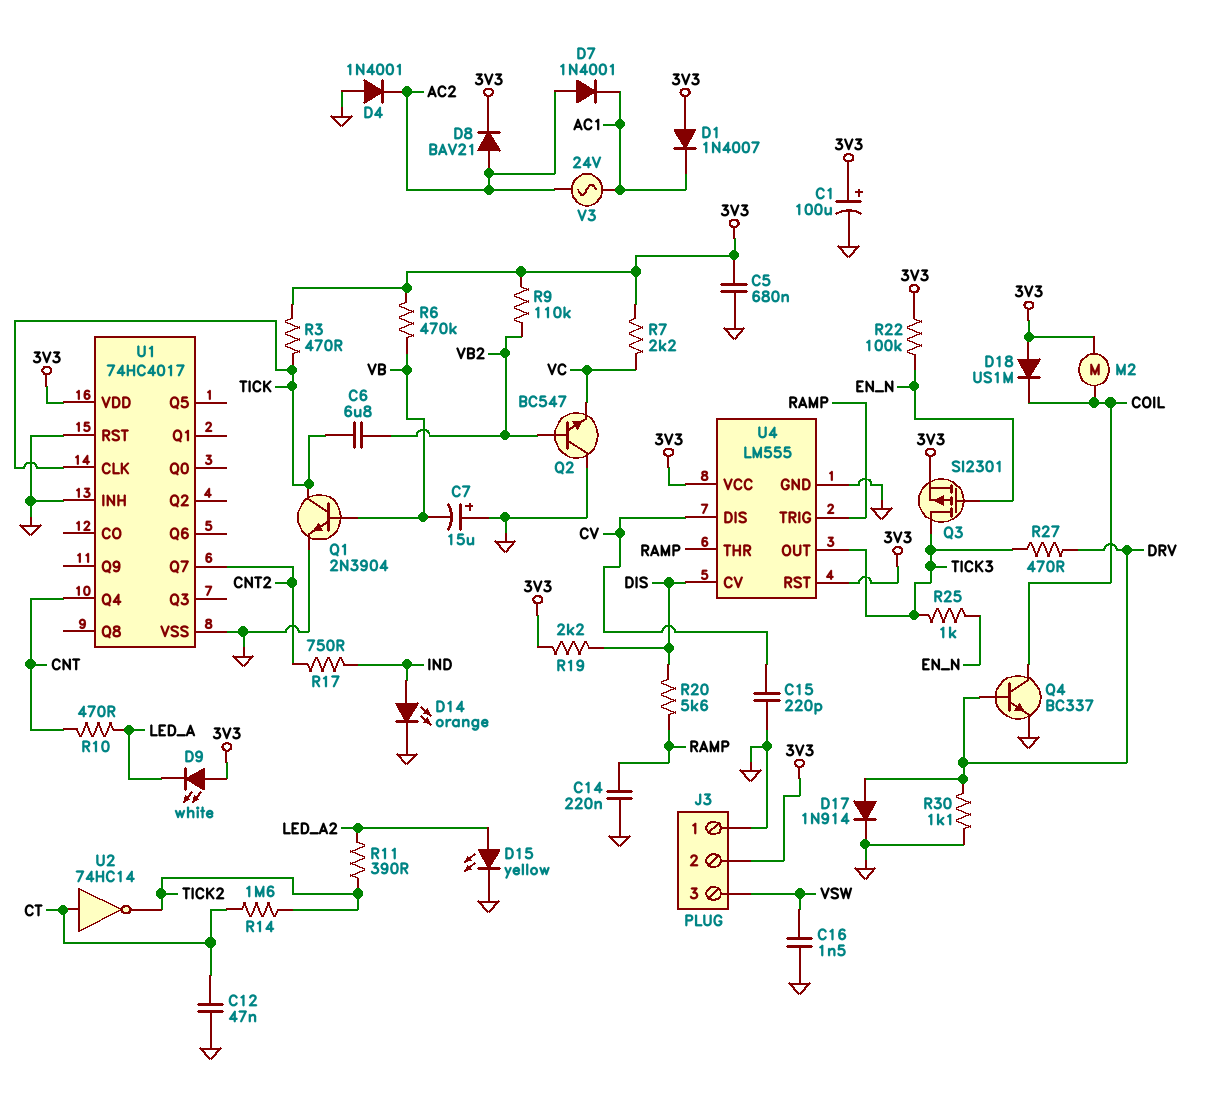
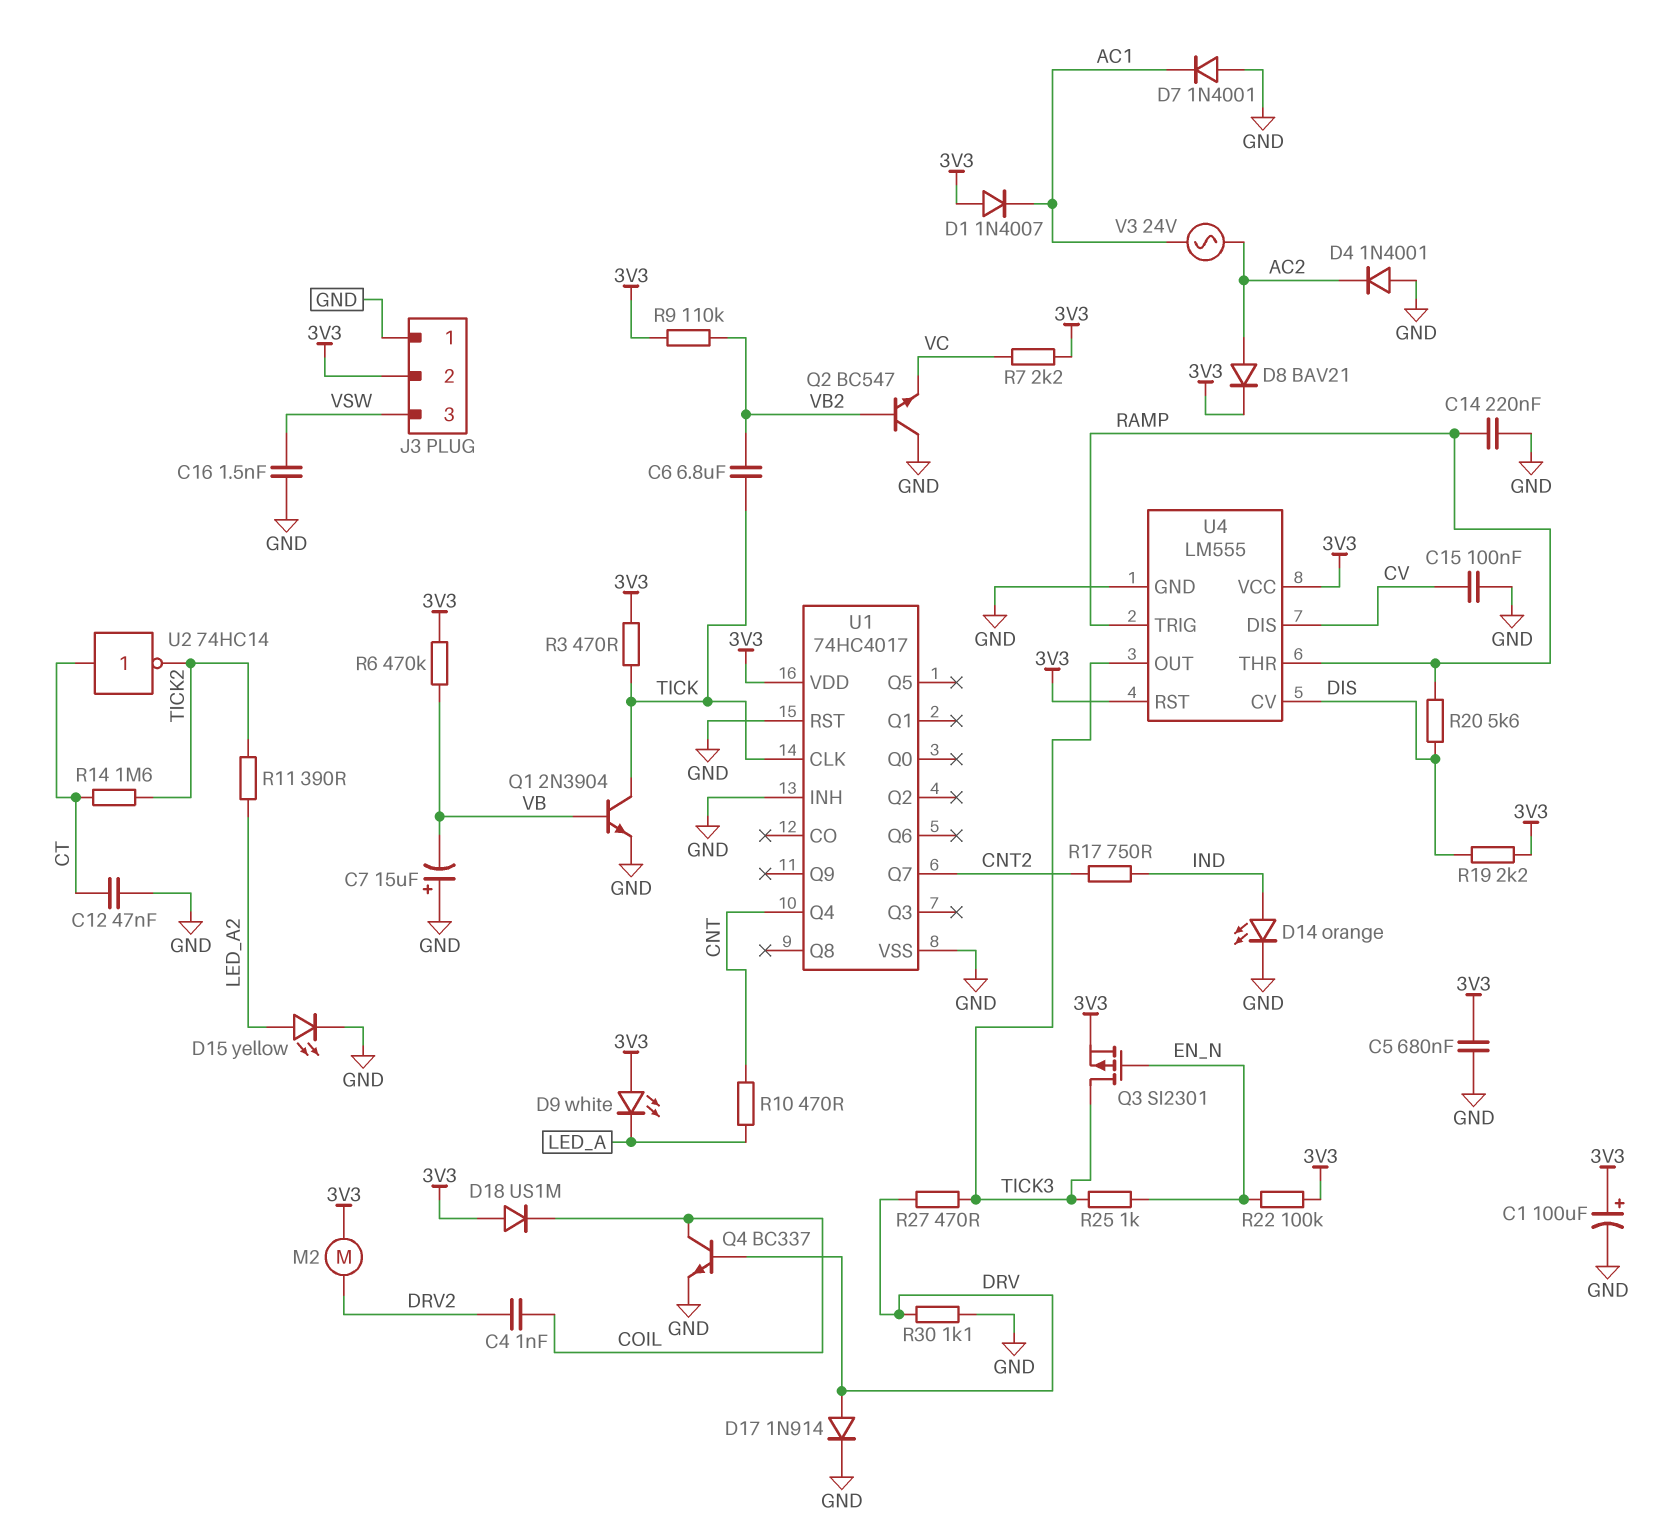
C4: none -> 1nF (COIL, DRV2)
C15: 220pF (CV, GND) -> 100nF (CV, GND)
D7: diode 1N4001 (A AC2, K AC1) -> diode 1N4001 (A GND, K AC1)
M2: motor (3V3, COIL) -> motor (3V3, DRV2)

